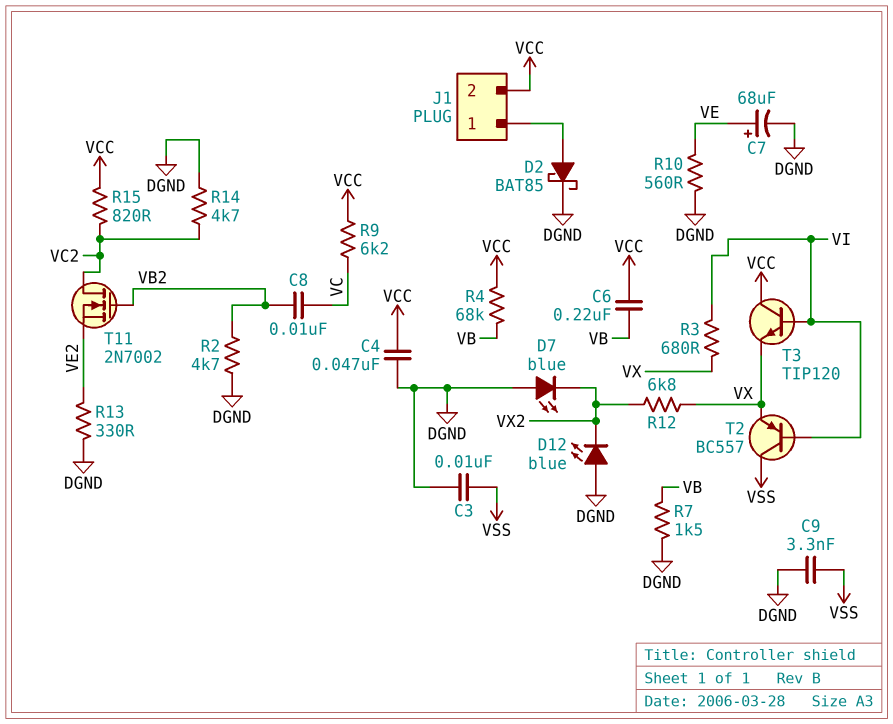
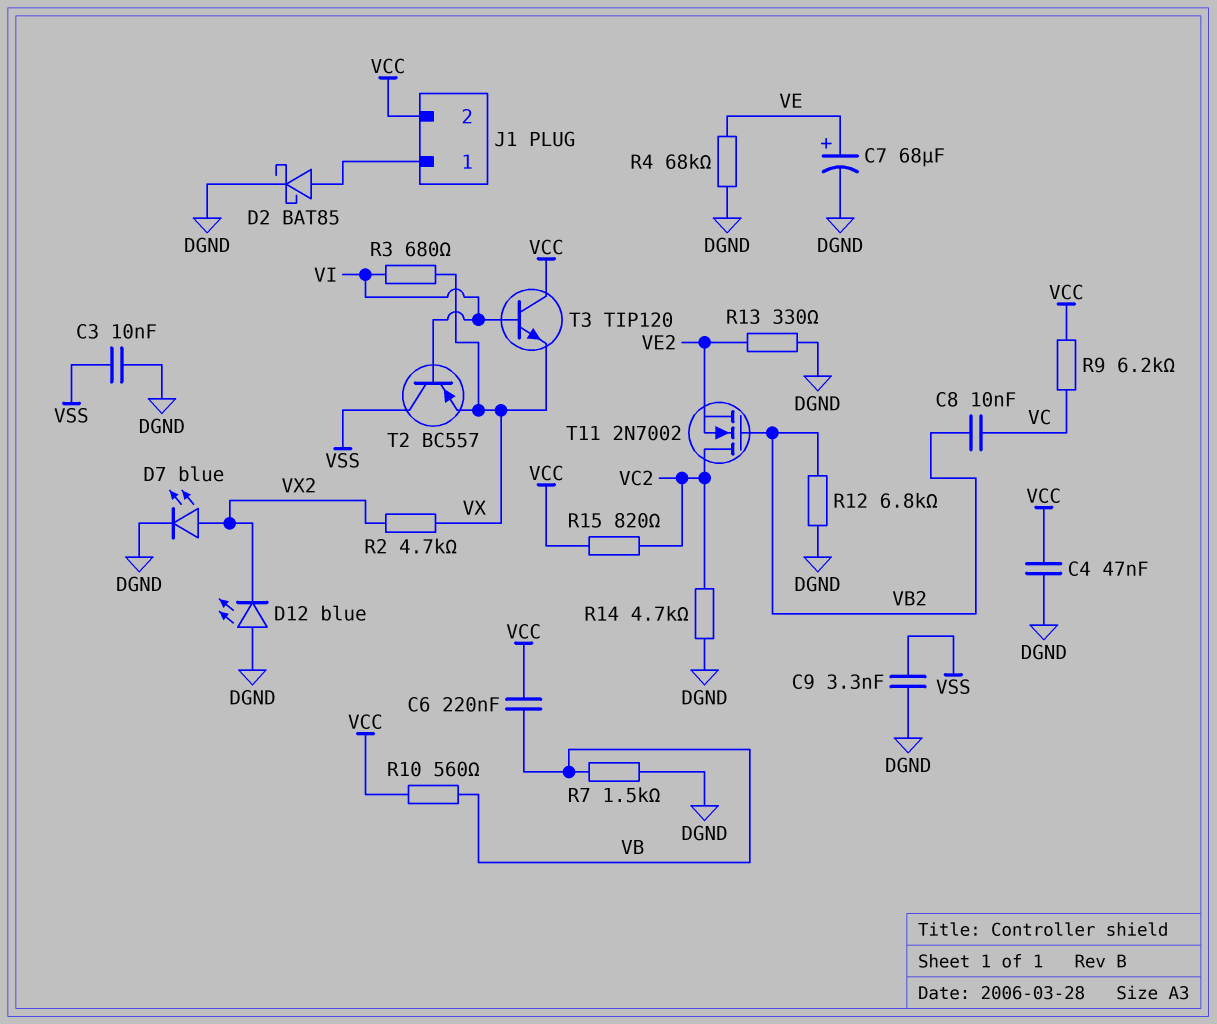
D7: LED blue (A DGND, K VX2) -> LED blue (A VX2, K DGND)
R2: 4.7k (DGND, VB2) -> 4.7k (VX, VX2)
R4: 68k (VB, VCC) -> 68k (DGND, VE)
R10: 560 (DGND, VE) -> 560 (VB, VCC)
R12: 6.8k (VX, VX2) -> 6.8k (DGND, VB2)

